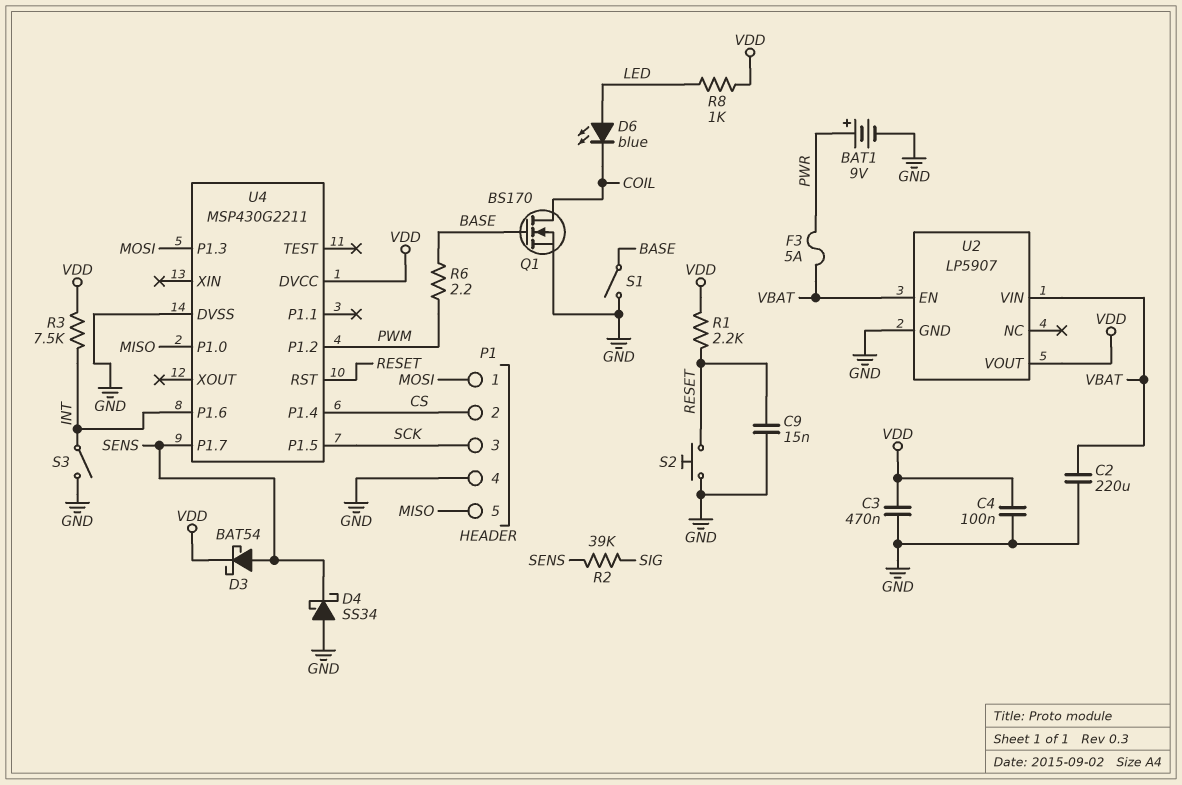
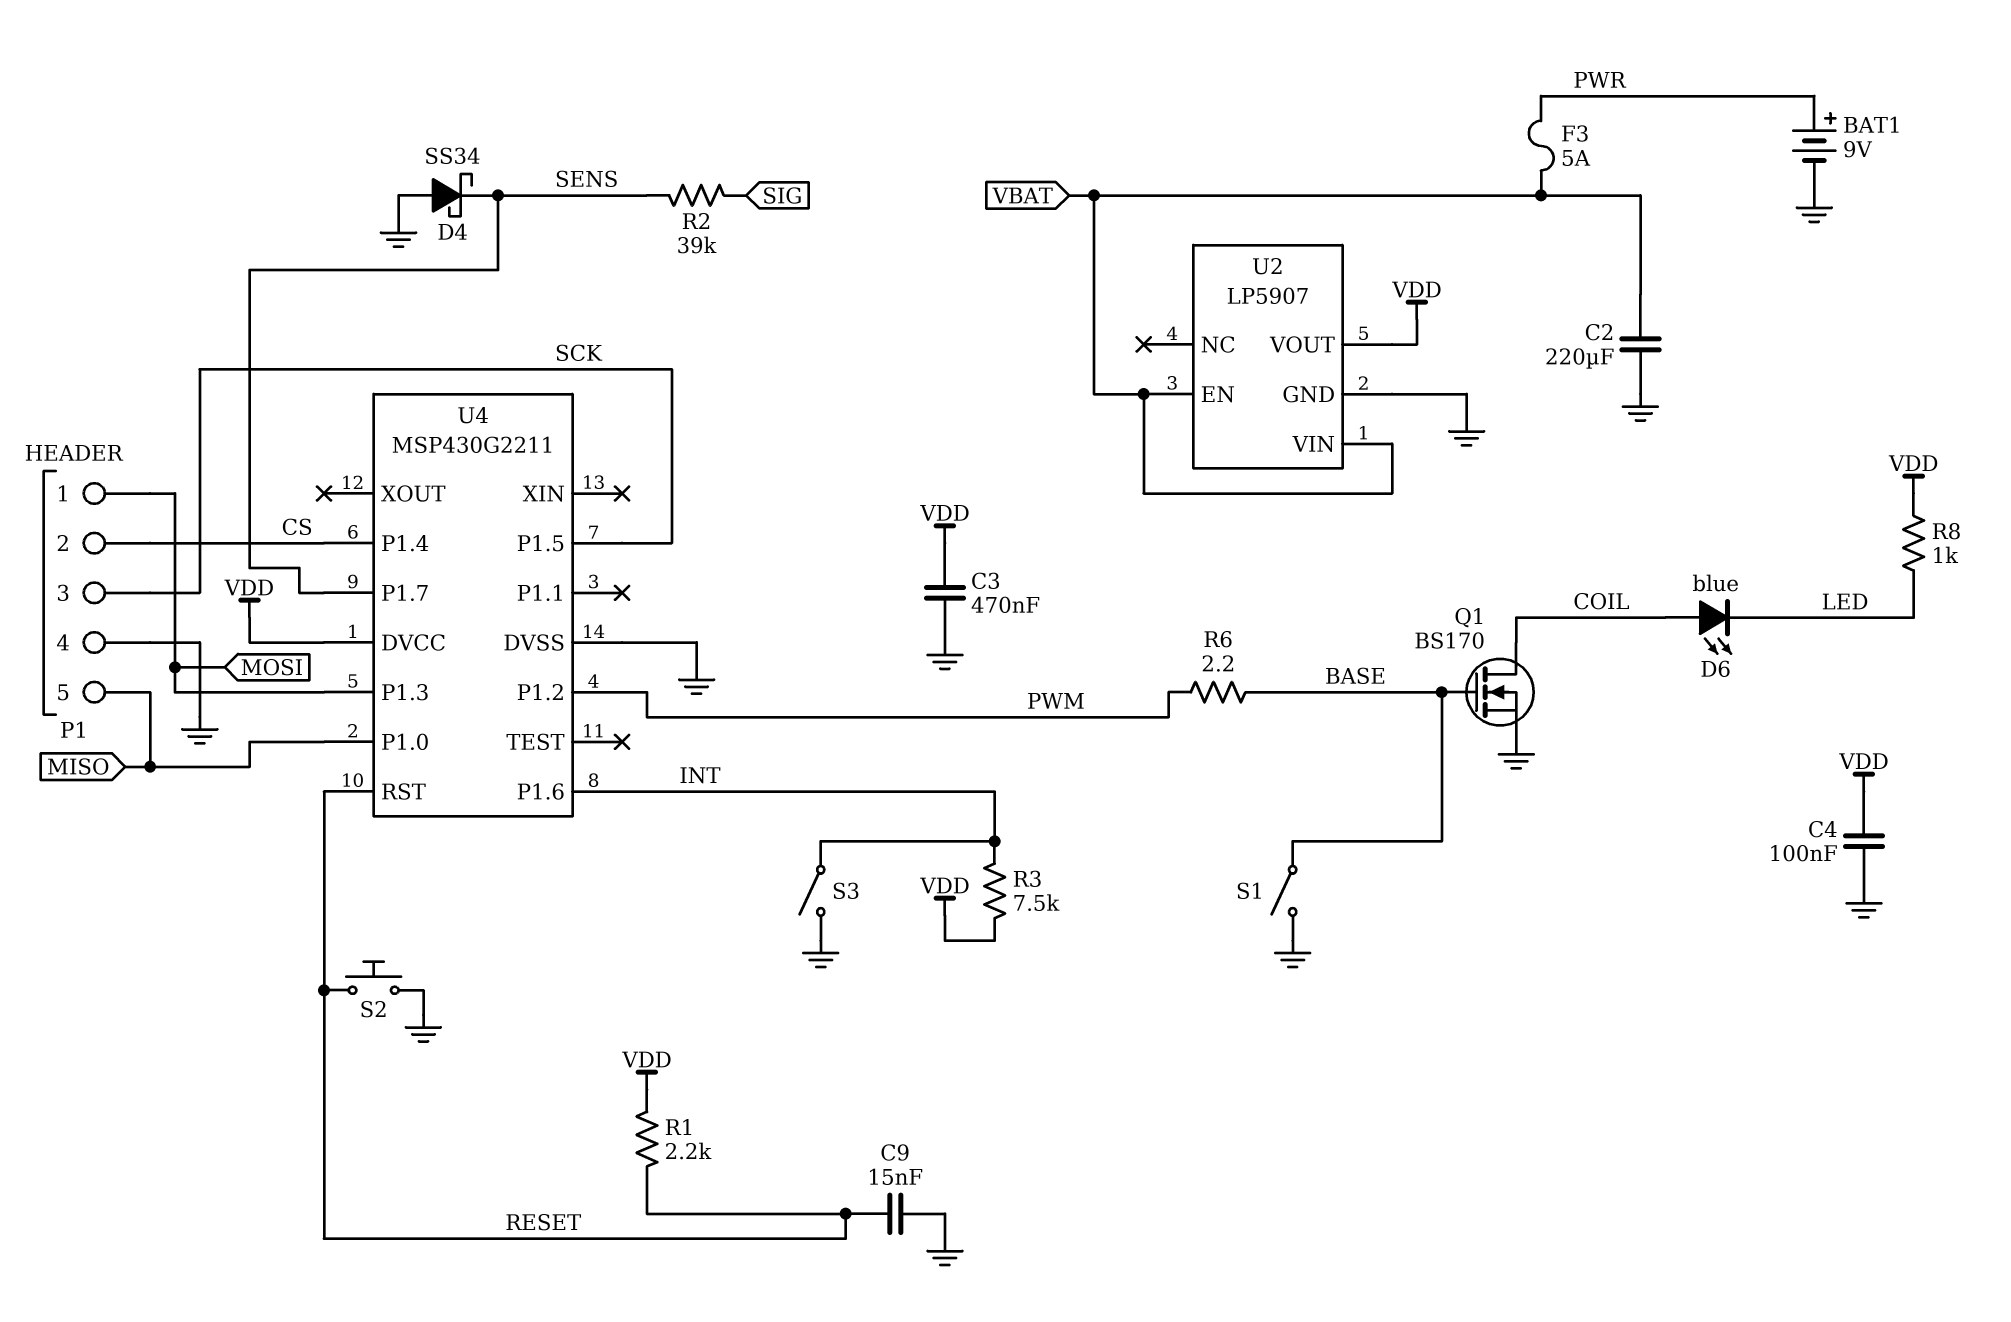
D3: schottky BAT54 (A SENS, K VDD) -> none
D6: LED blue (A LED, K COIL) -> LED blue (A COIL, K LED)

